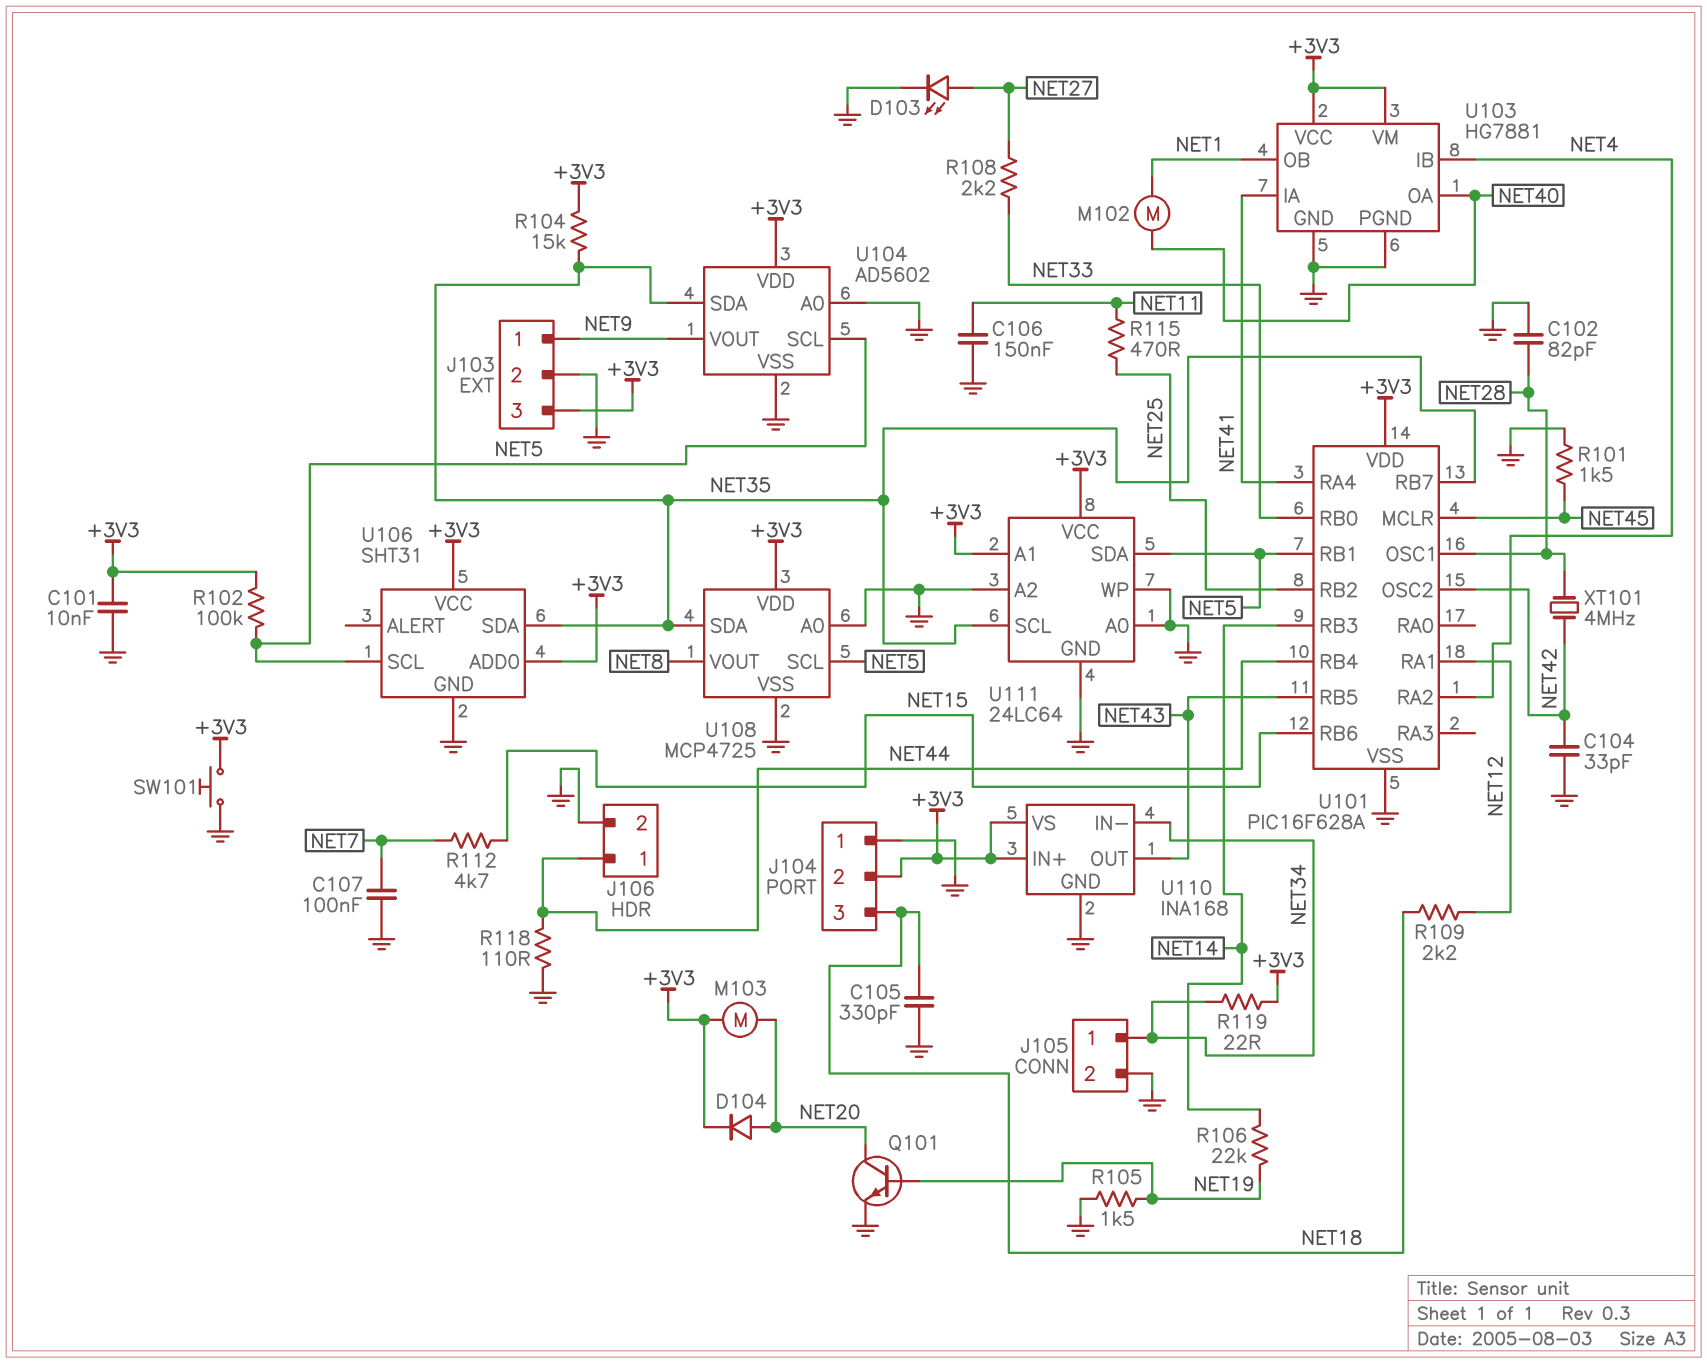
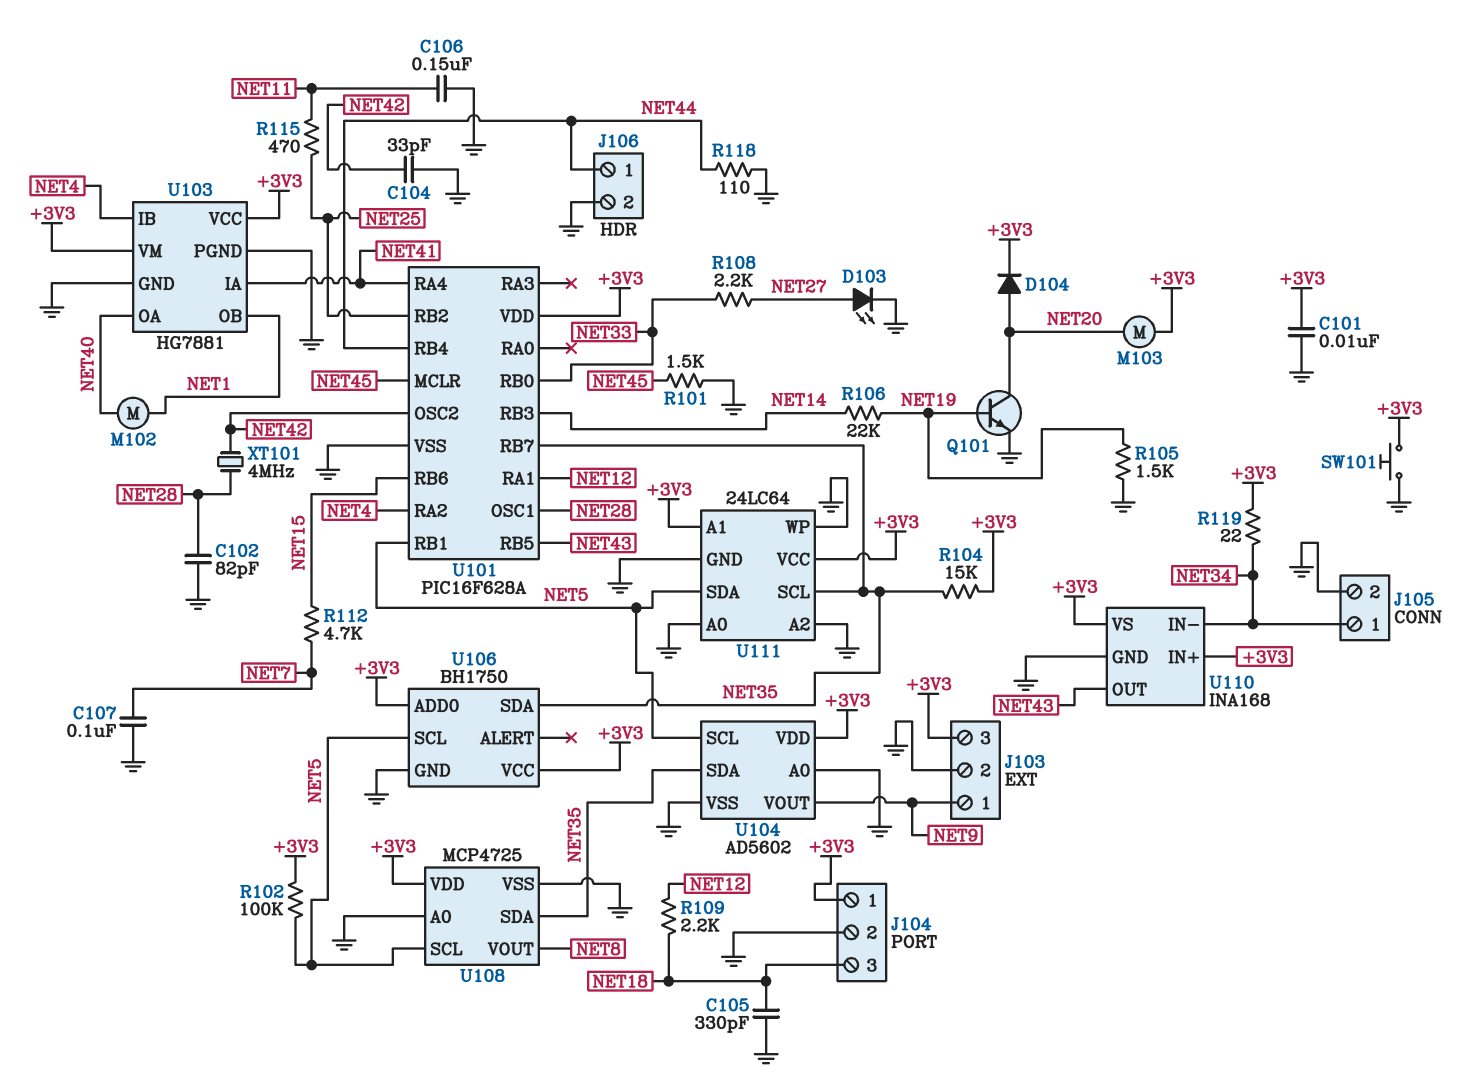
J104 pin 1: GND -> +3V3
J104 pin 2: +3V3 -> GND
U106: SHT31 -> BH1750

